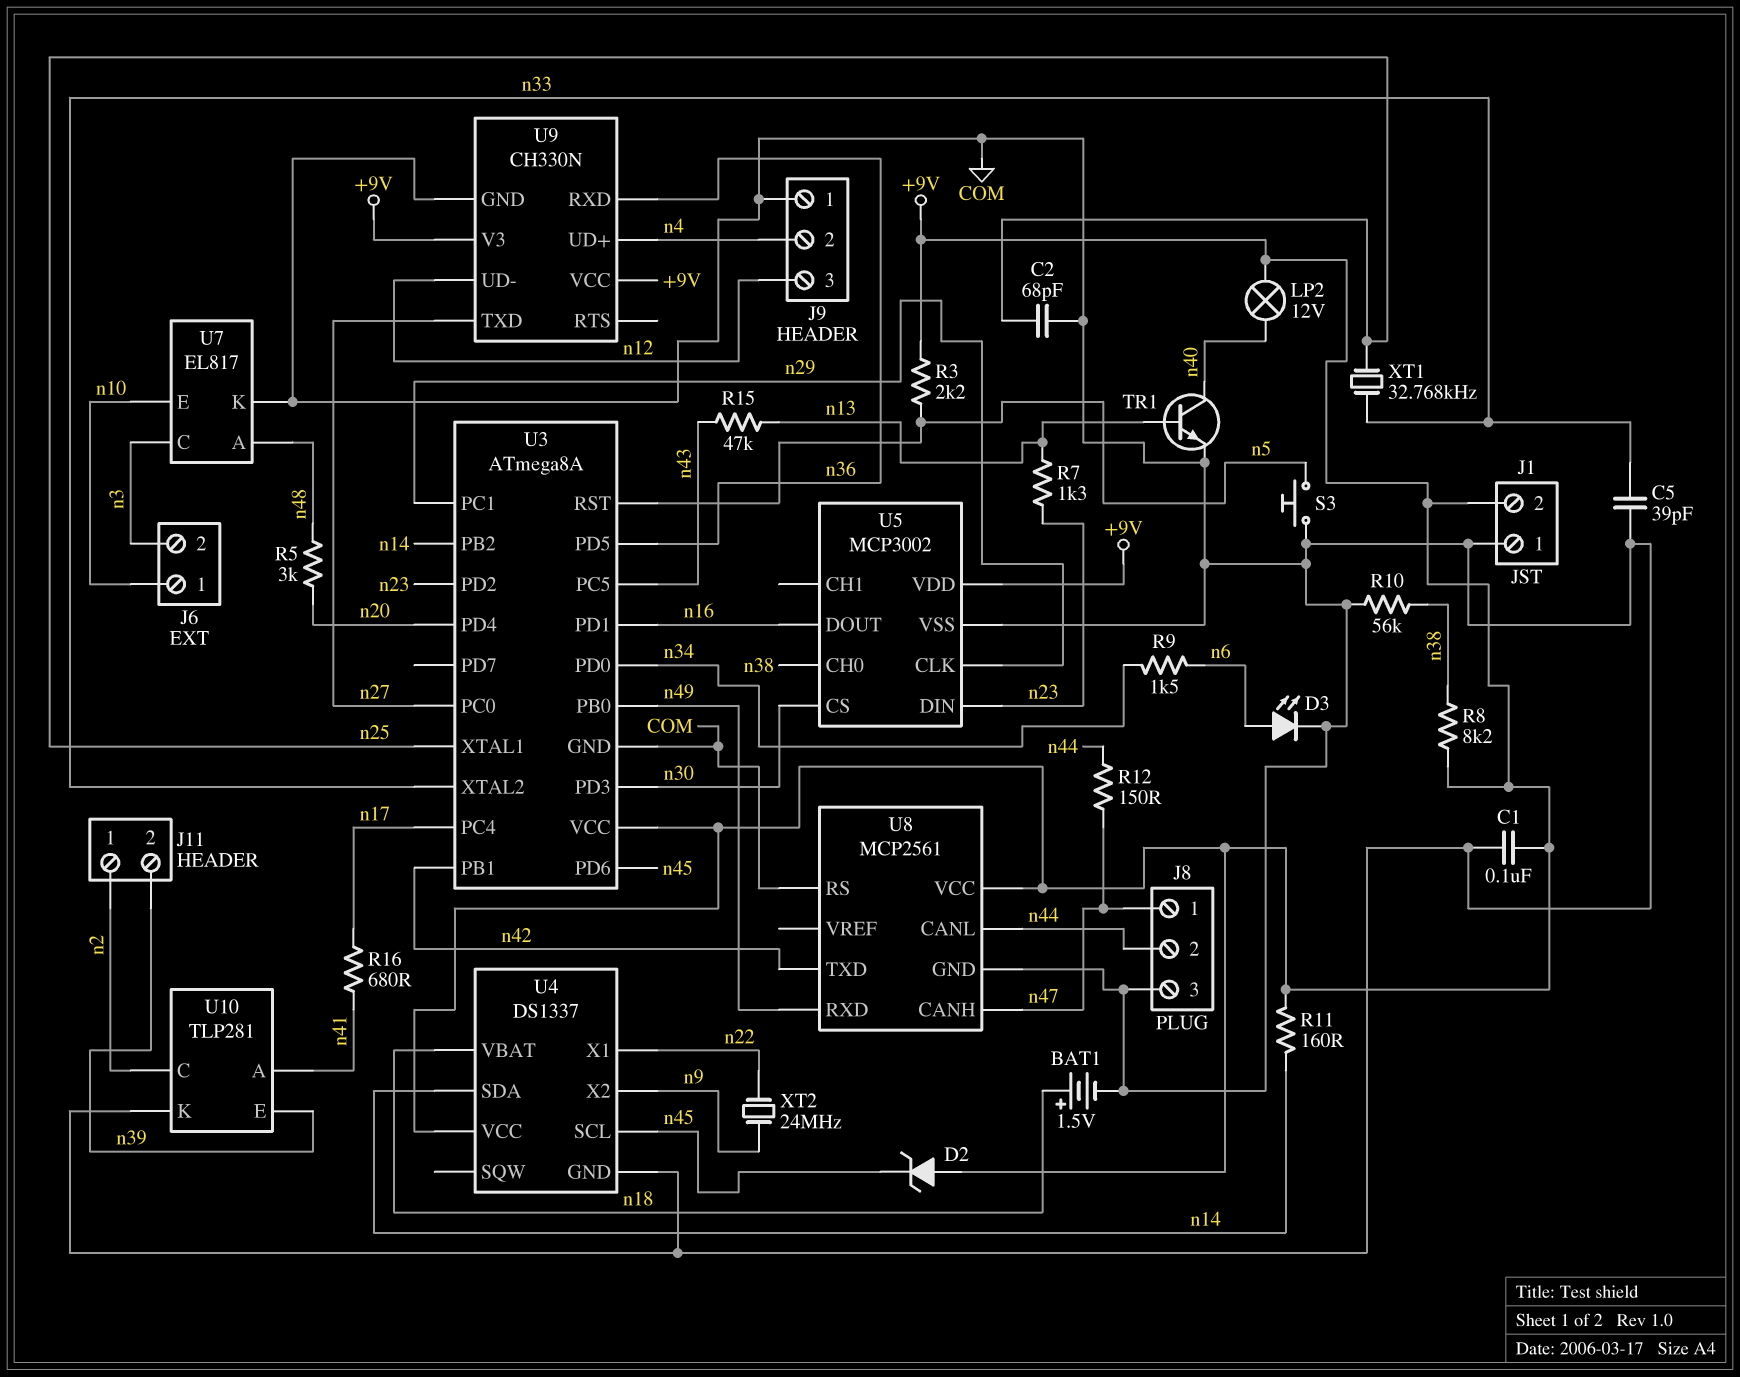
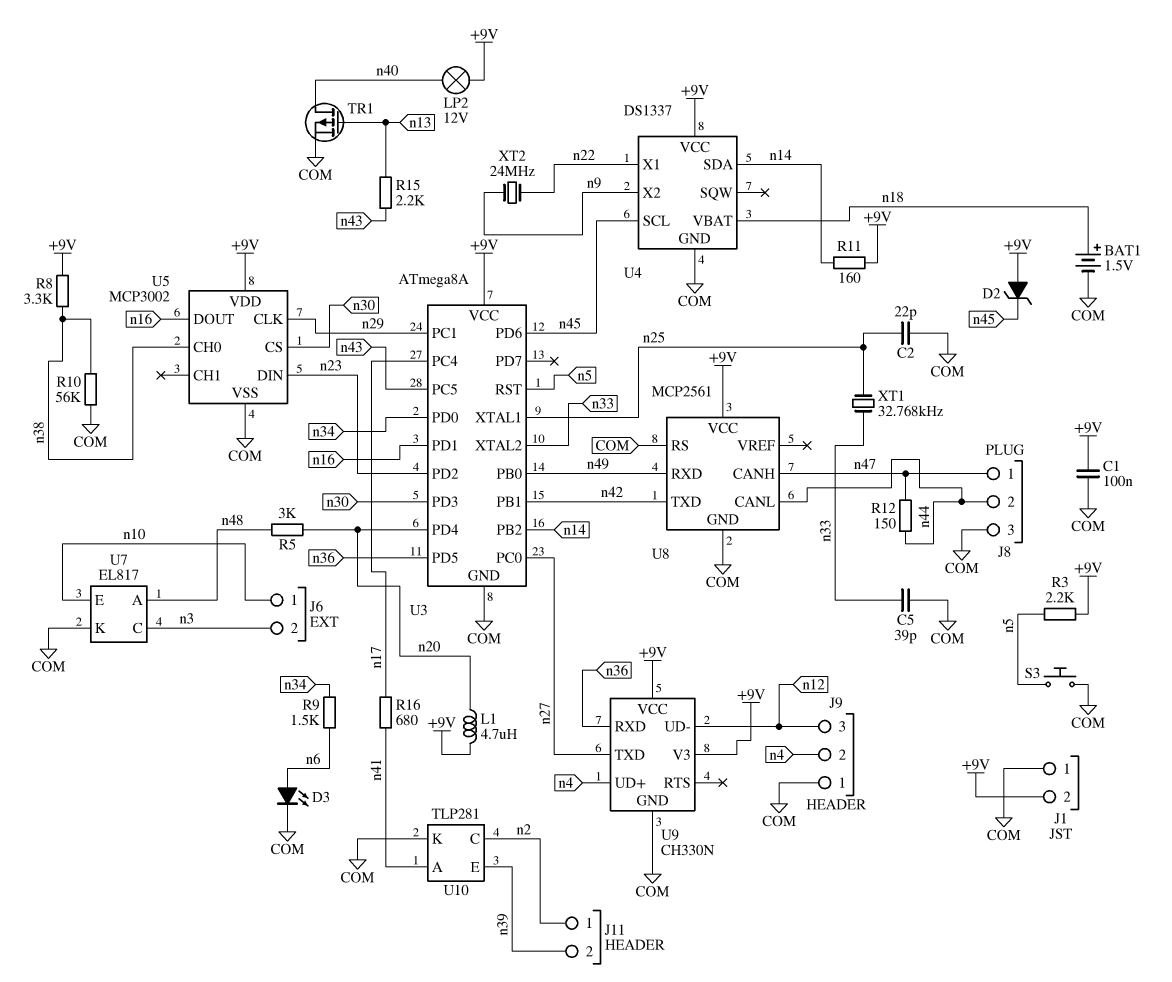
C2: 68pF (COM, n25) -> 22pF (COM, n25)
L1: none -> 4.7uH (+9V, n20)
R7: 1.3k (n13, n23) -> none
R8: 8.2k (+9V, n38) -> 3.3k (+9V, n38)
R15: 47k (n13, n43) -> 2.2k (n13, n43)
TR1: NPN (B n13, C n40, E COM) -> PMOS (G n13, D n40, S COM)

